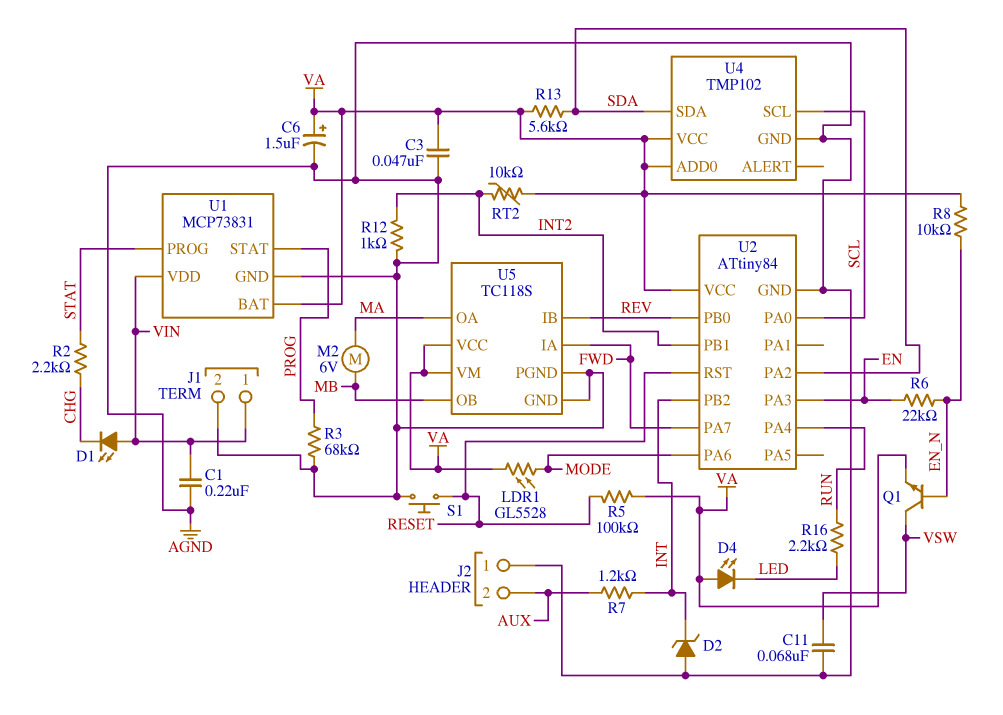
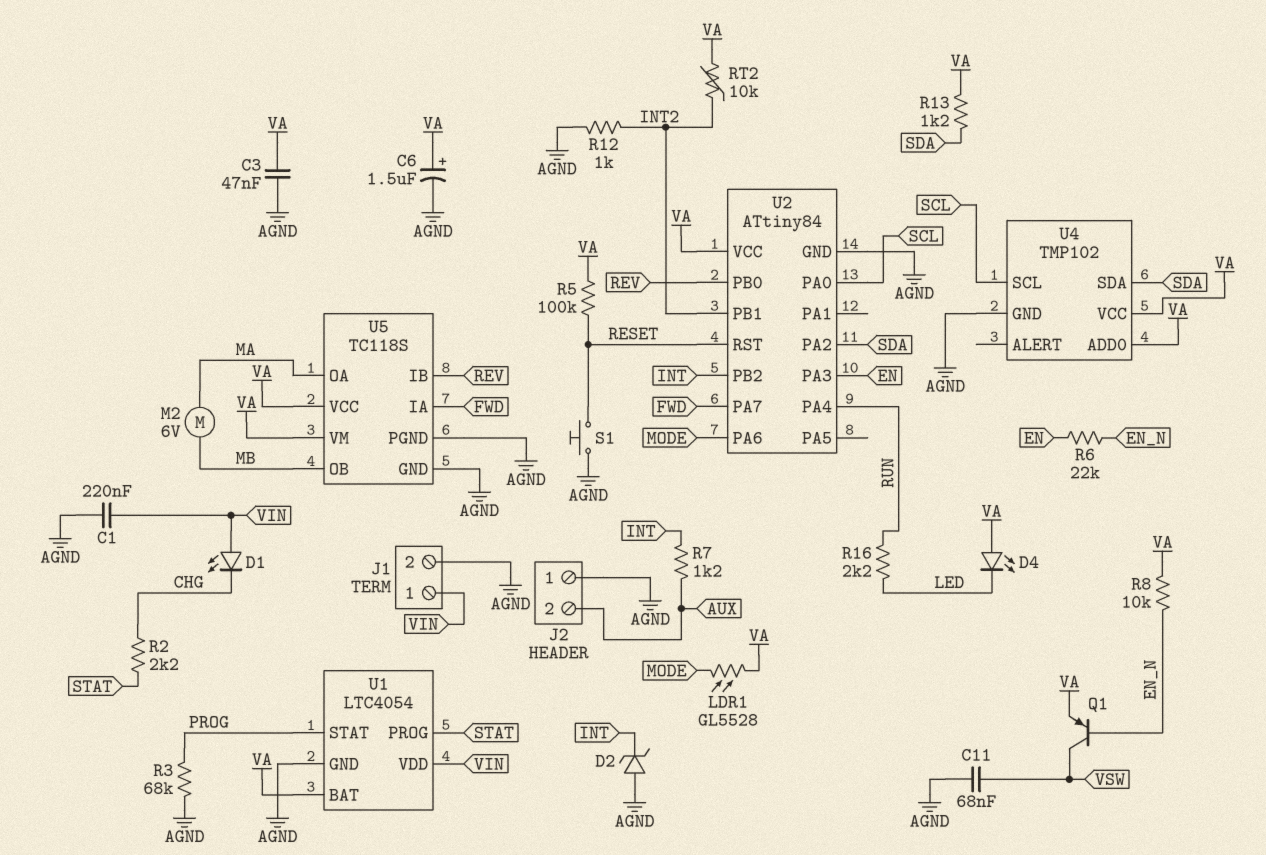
Q1: NPN (B EN_N, C VSW, E VA) -> PNP (B EN_N, C VSW, E VA)
R13: 5.6k (SDA, VA) -> 1.2k (SDA, VA)
U1: MCP73831 -> LTC4054

